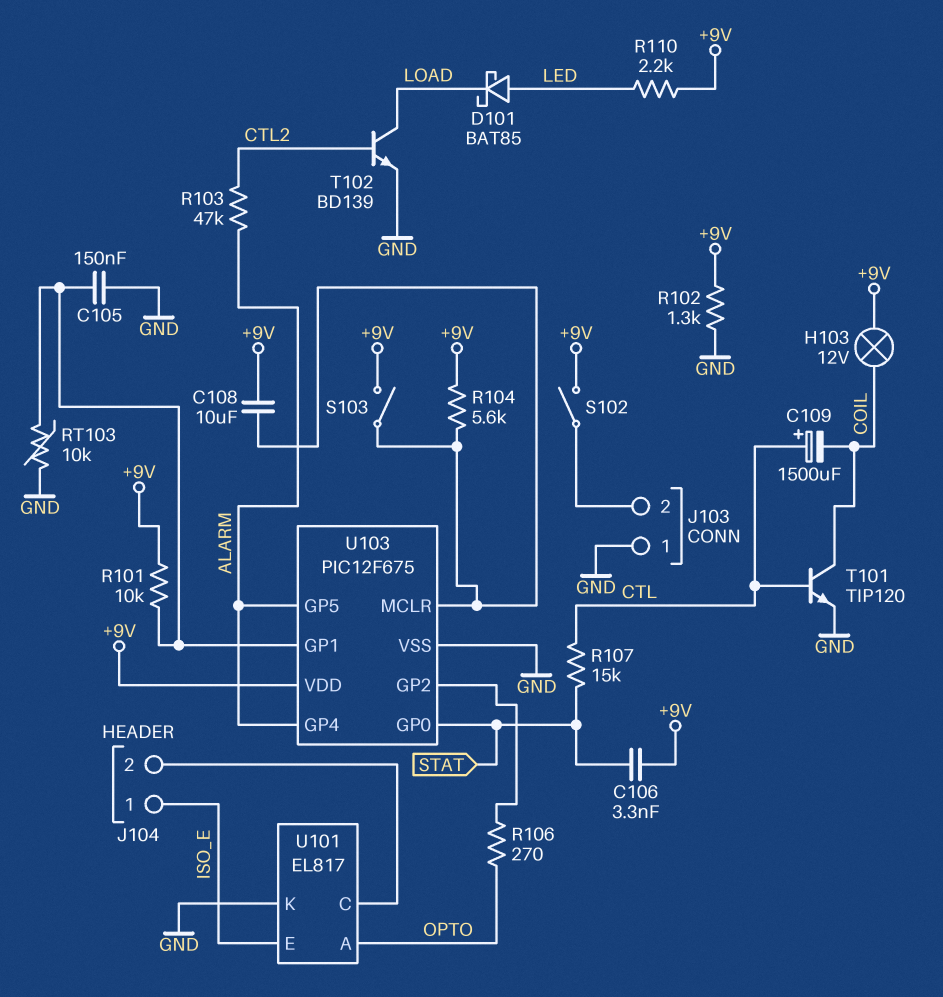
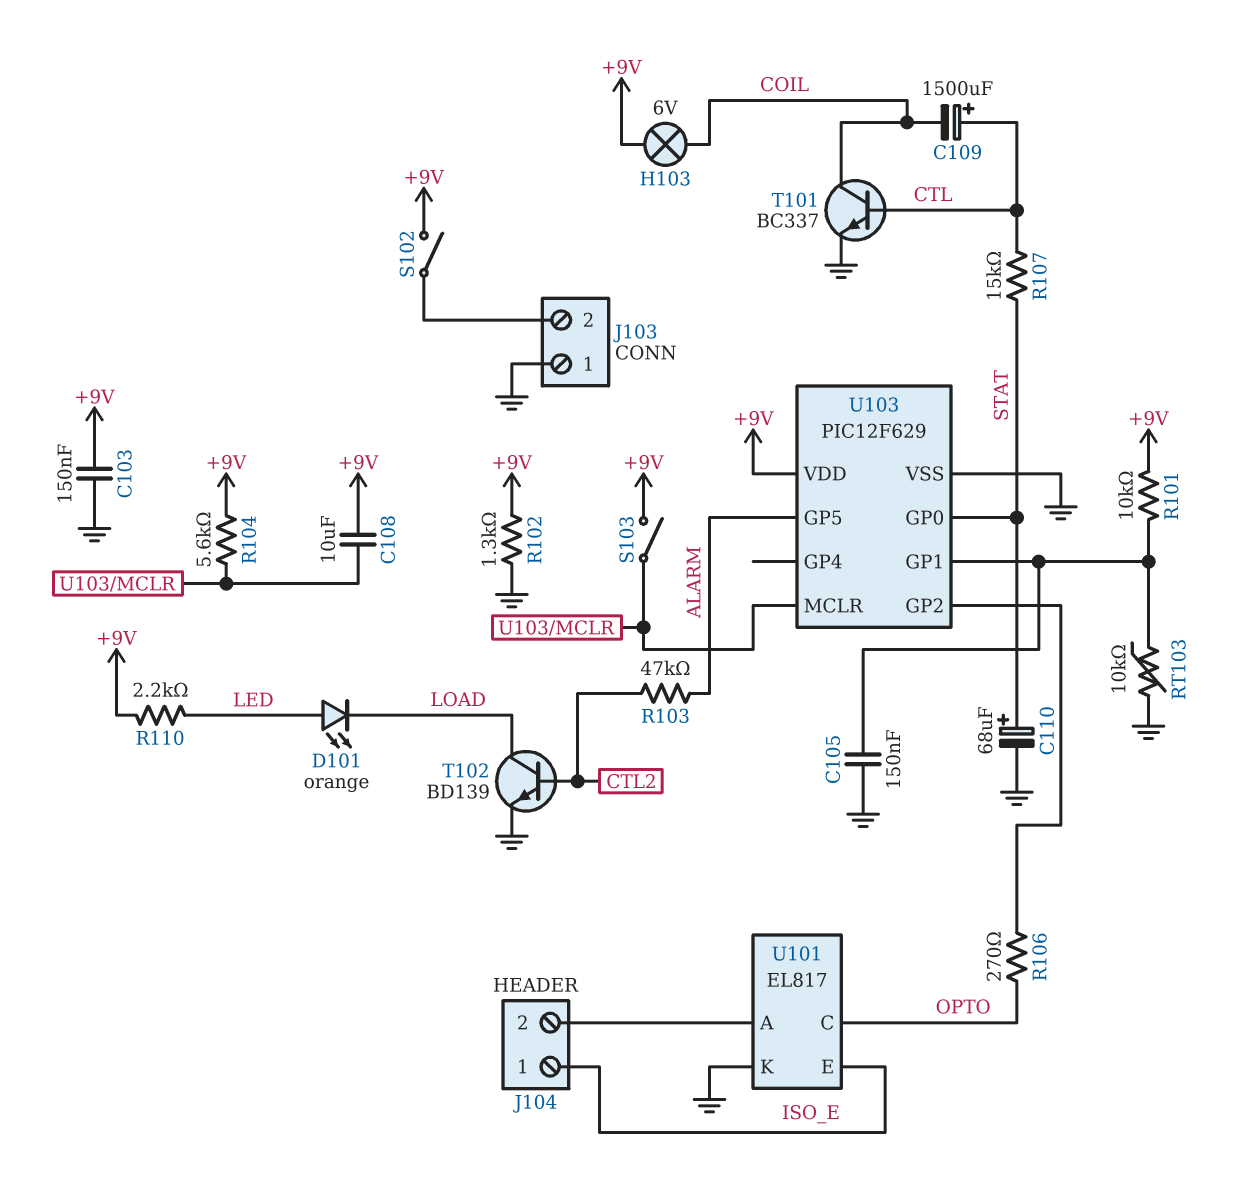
C103: none -> 150nF (+9V, GND)
C106: 3.3nF (+9V, STAT) -> none
C110: none -> 68uF (plus STAT, minus GND)
D101: schottky BAT85 (A LED, K LOAD) -> LED orange (A LED, K LOAD)
H103: lamp 12V (+9V, COIL) -> lamp 6V (+9V, COIL)
T101: NPN TIP120 (B CTL, C COIL, E GND) -> NPN BC337 (B CTL, C COIL, E GND)
U101 pin A: OPTO -> J104/2
U101 pin C: J104/2 -> OPTO
U103: PIC12F675 -> PIC12F629
U103 pin GP4: ALARM -> none

